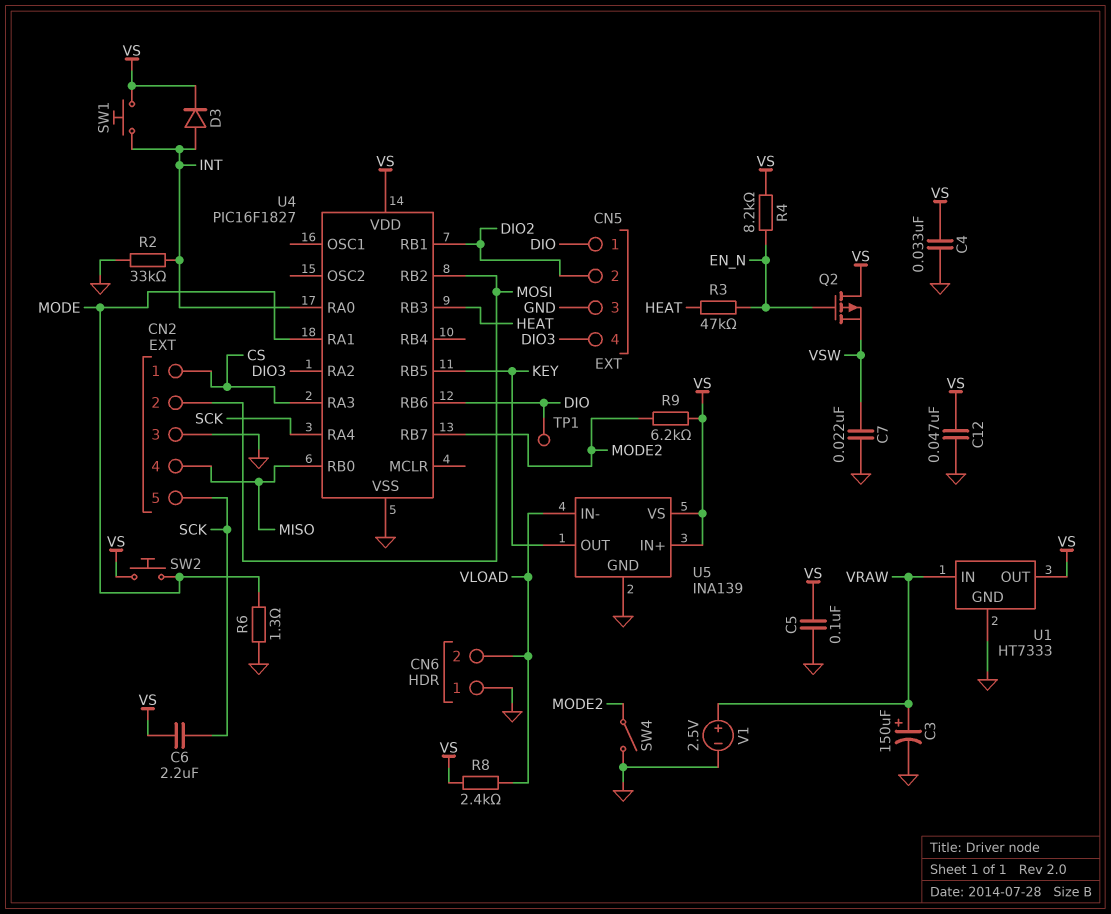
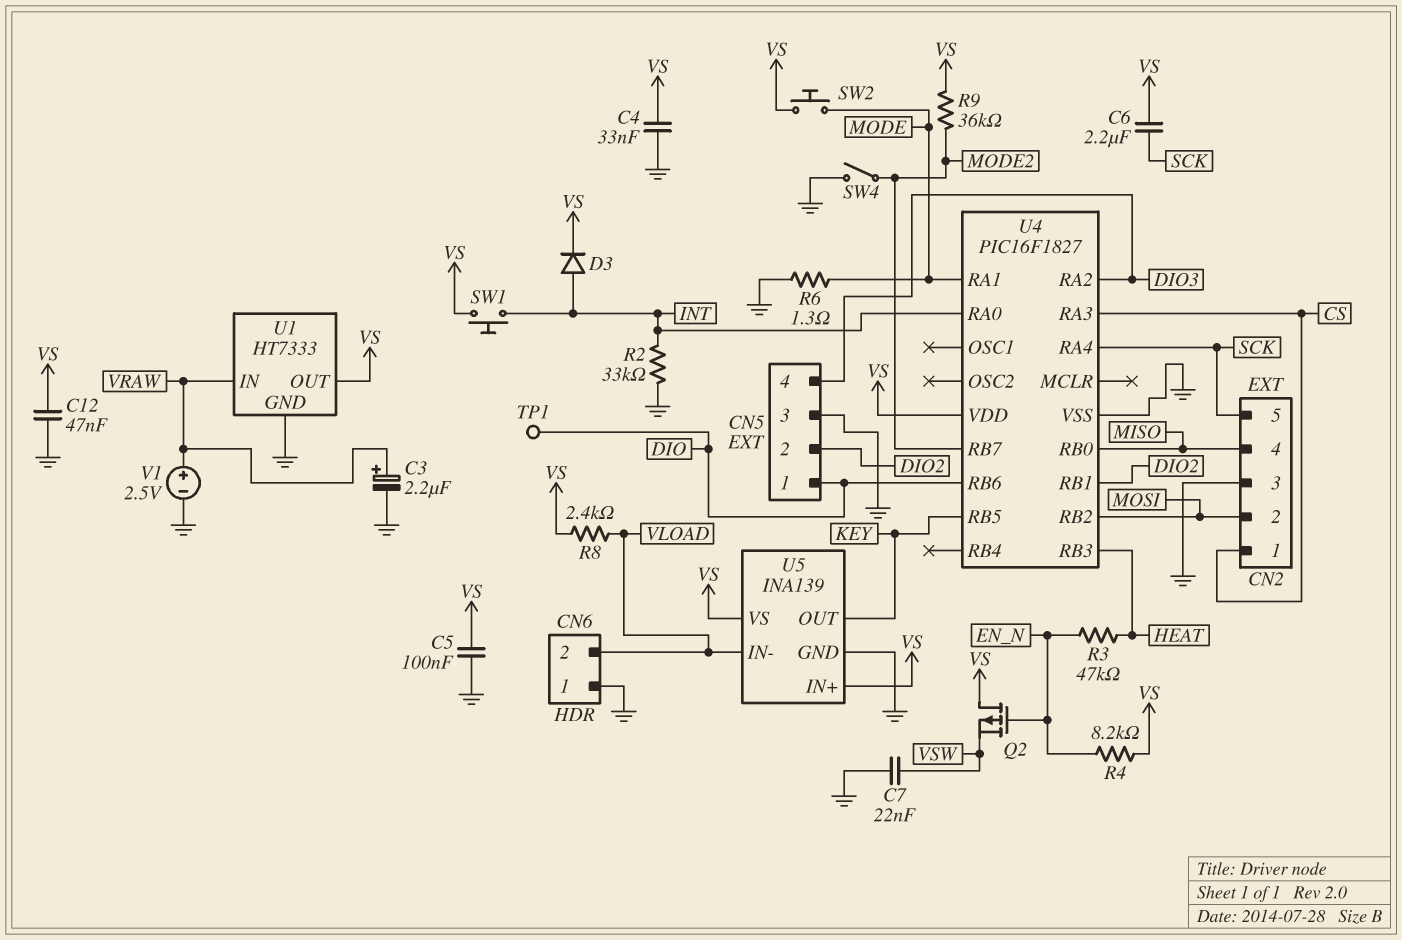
C3: 150uF (plus VRAW, minus GND) -> 2.2uF (plus VRAW, minus GND)
R9: 6.2k (MODE2, VS) -> 36k (MODE2, VS)

